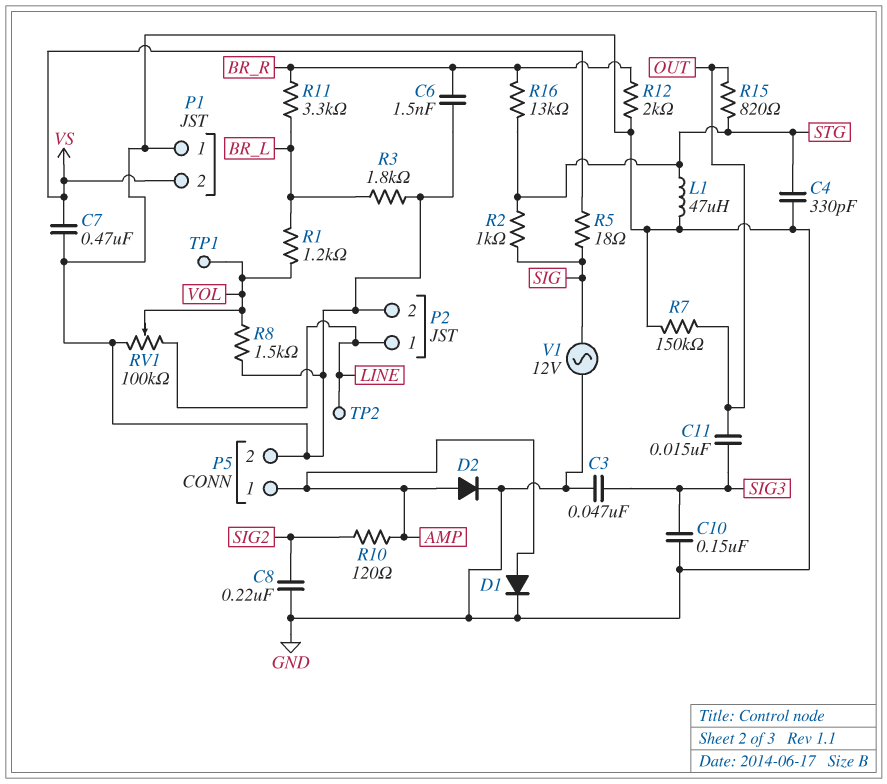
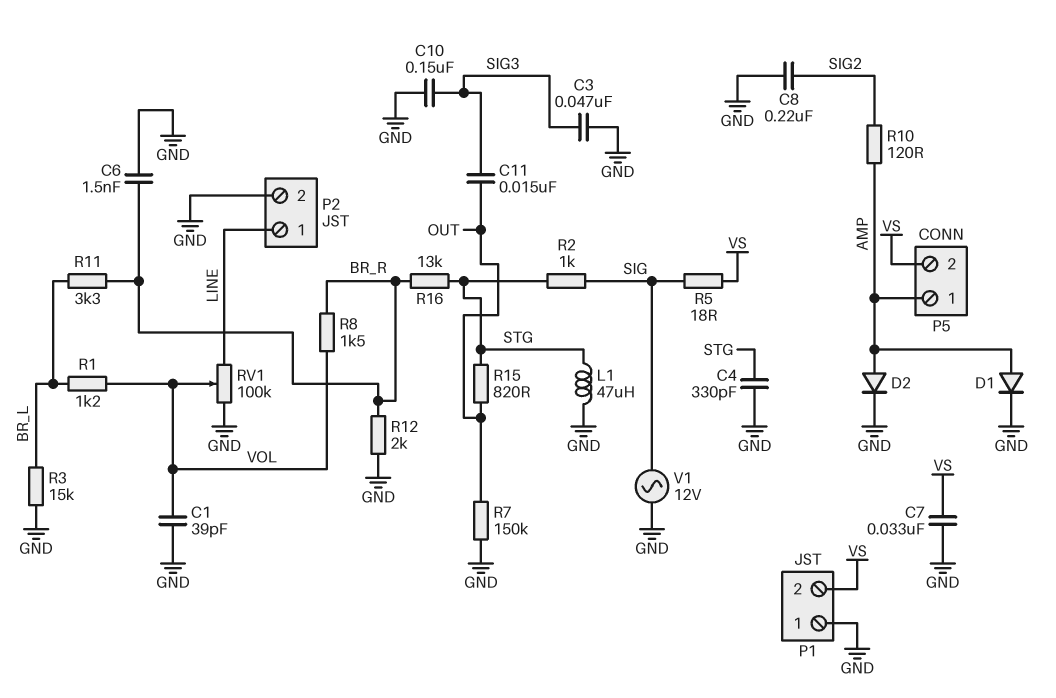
C1: none -> 39pF (GND, VOL)
C7: 470nF (GND, VS) -> 33nF (GND, VS)
P5 pin 2: GND -> VS
R3: 1.8k (BR_L, GND) -> 15k (BR_L, GND)
R8: 1.5k (GND, VOL) -> 1.5k (BR_R, VOL)
TP1: test point (VOL) -> none
TP2: test point (LINE) -> none

